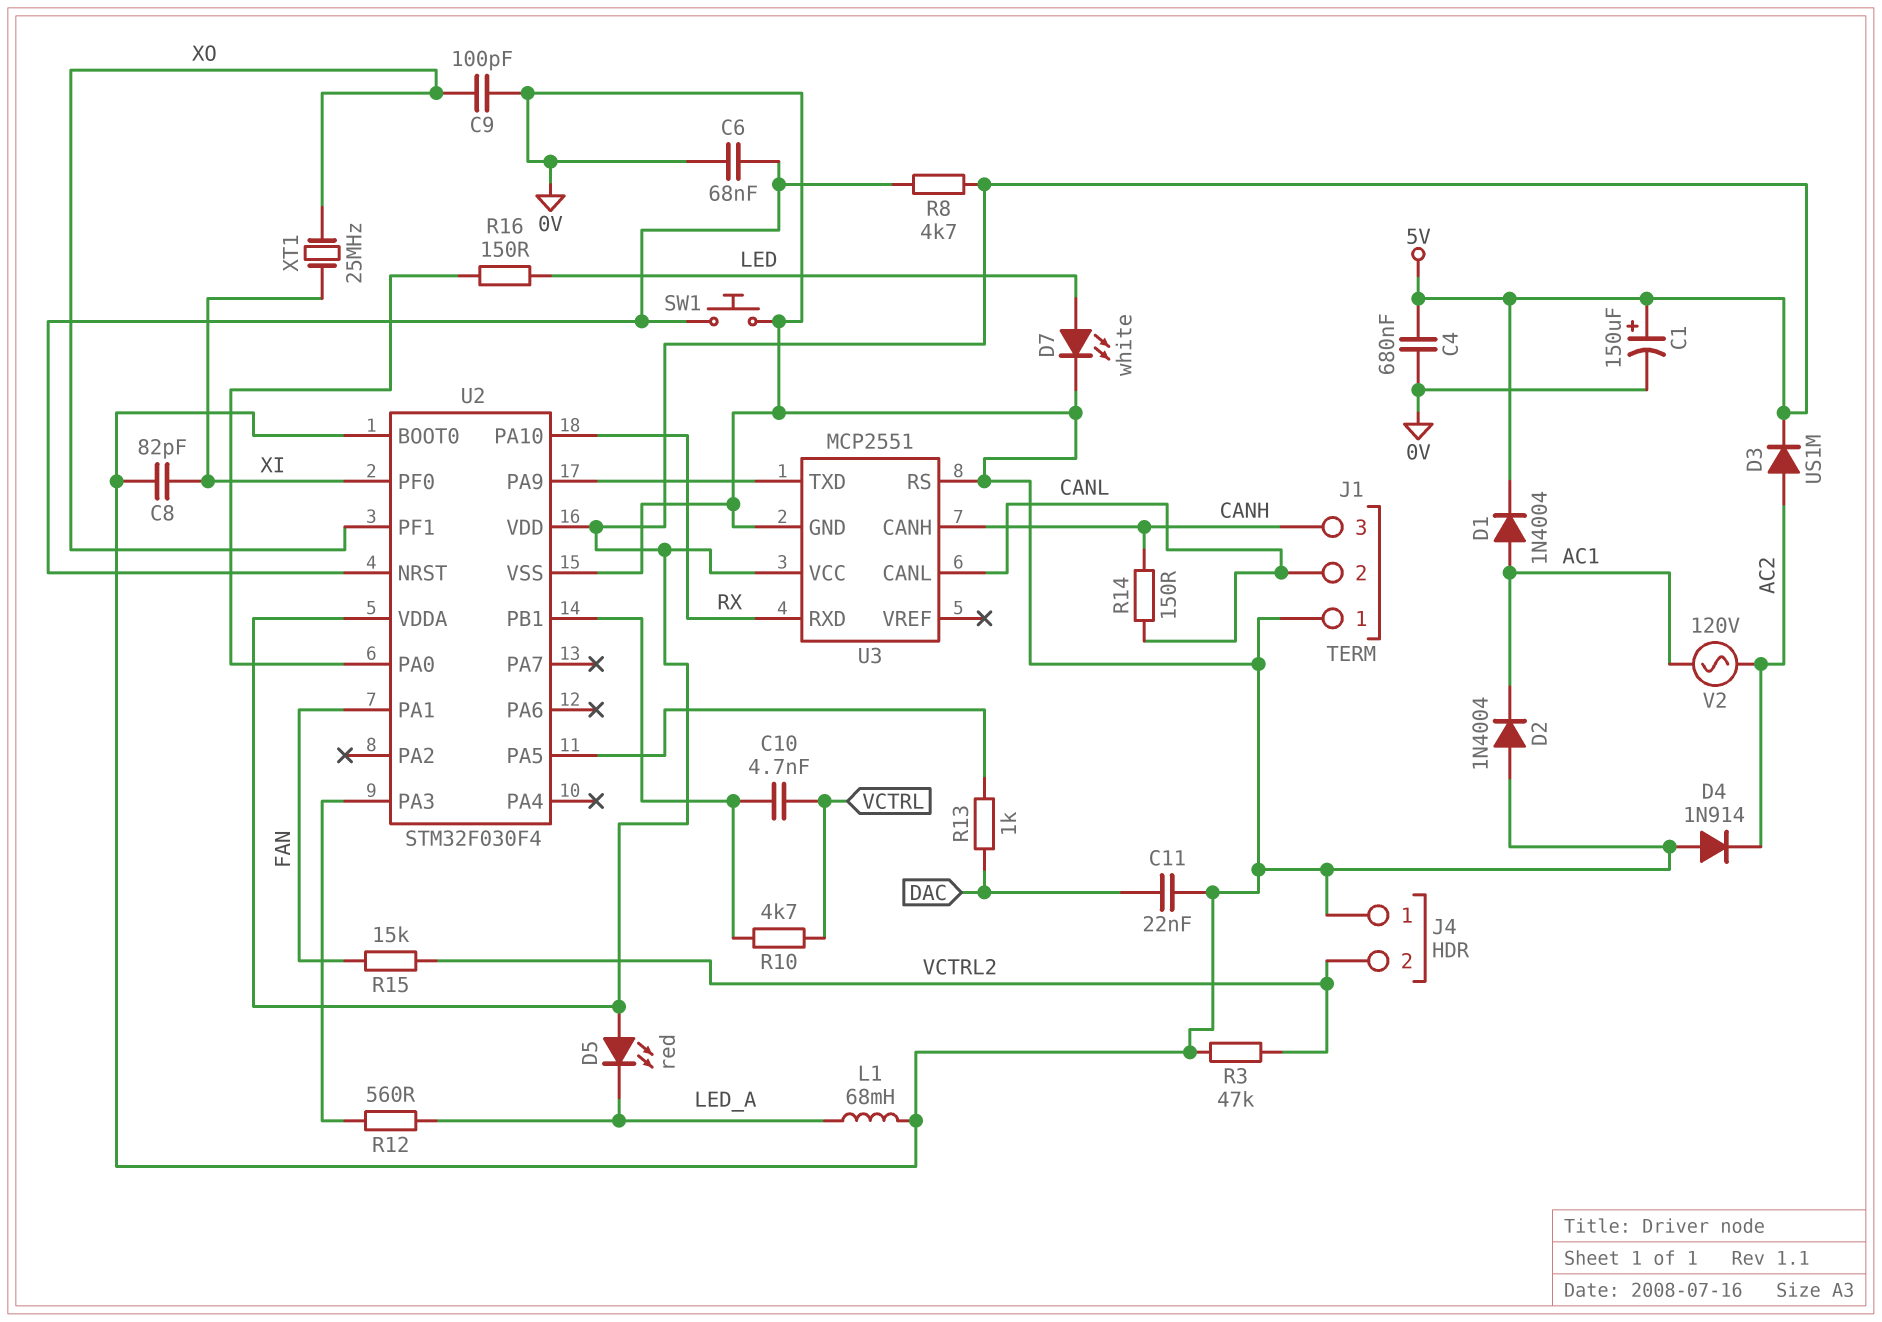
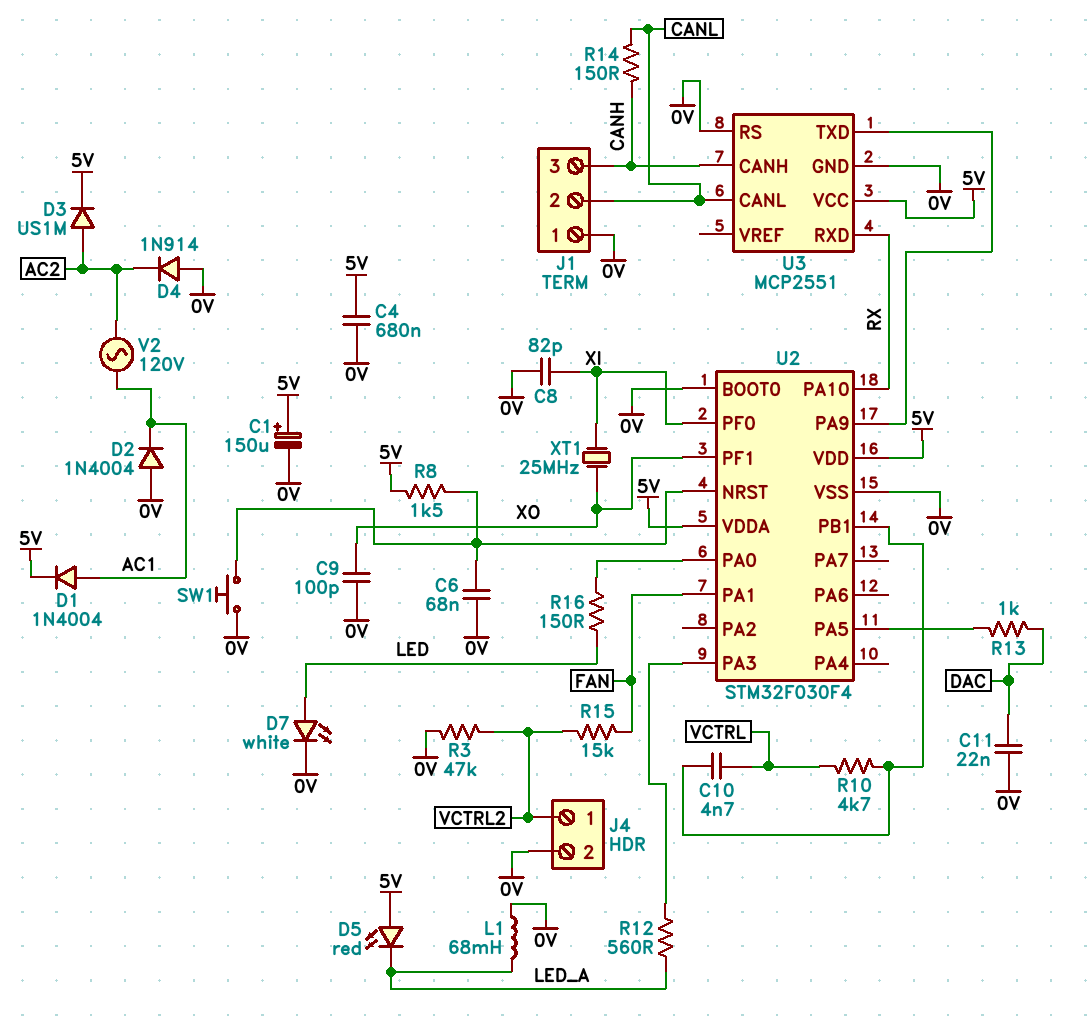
J4 pin 1: 0V -> VCTRL2
J4 pin 2: VCTRL2 -> 0V
R8: 4.7k (5V, U2/NRST) -> 1.5k (5V, U2/NRST)

